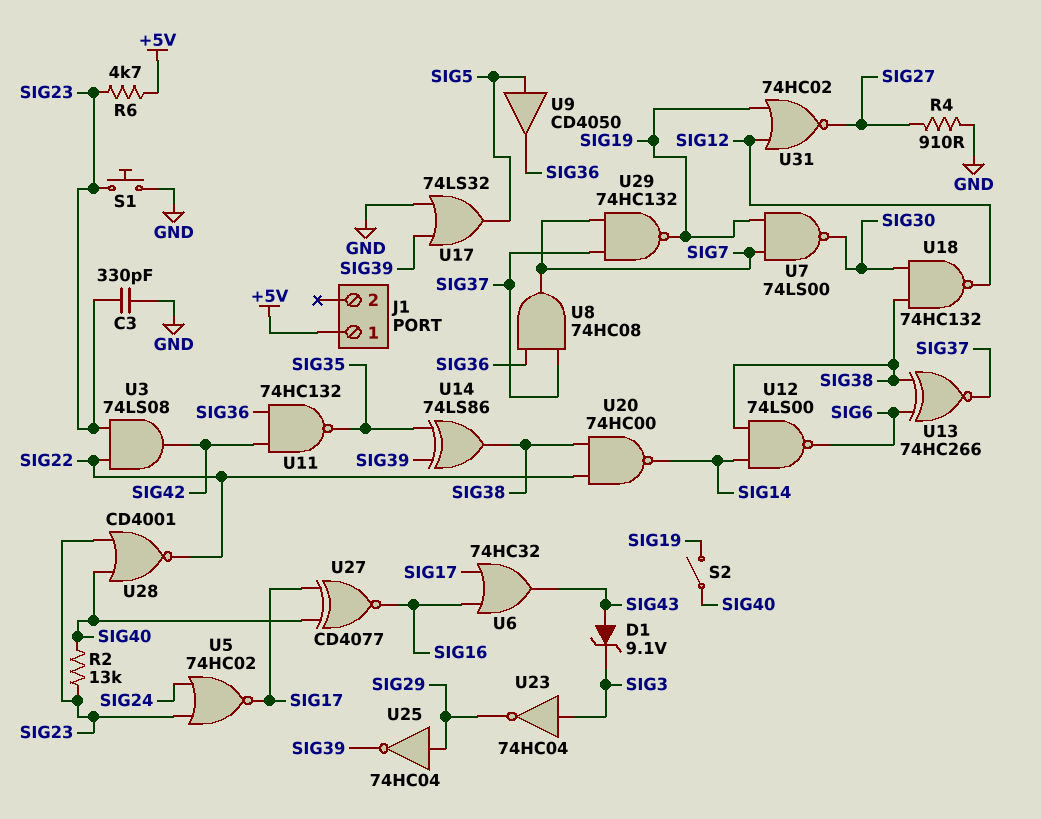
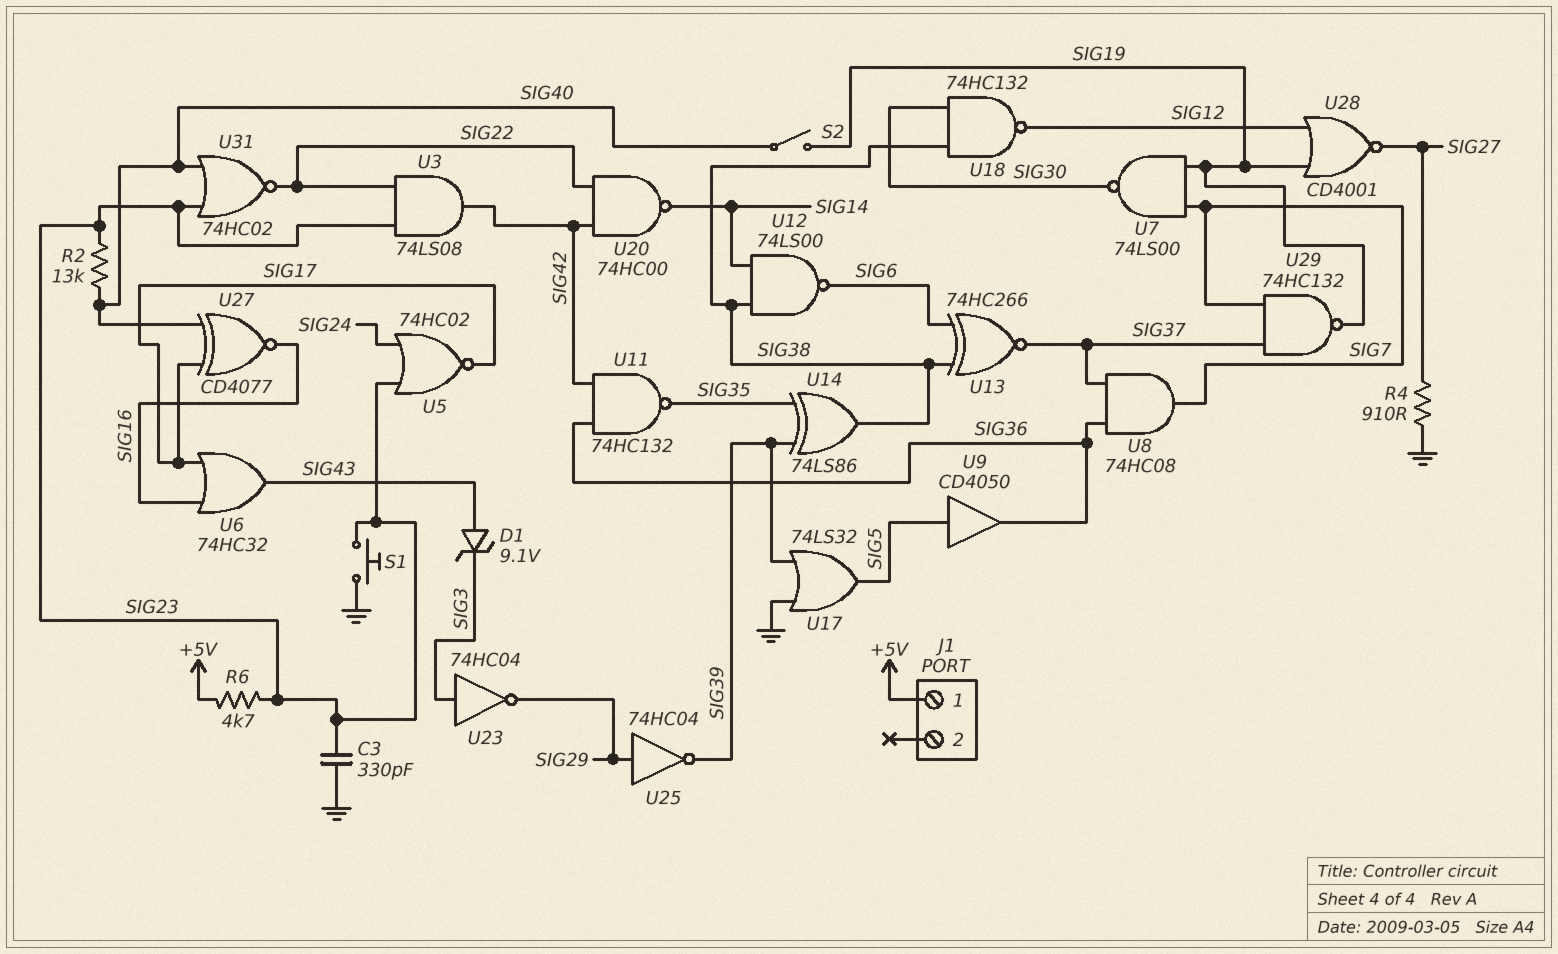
U20: NAND 74HC00 (in SIG22, in SIG38, out SIG14) -> NAND 74HC00 (in SIG22, in SIG42, out SIG14)
U28: NOR CD4001 (in SIG23, in SIG40, out SIG22) -> NOR CD4001 (in SIG12, in SIG19, out SIG27)
U31: NOR 74HC02 (in SIG12, in SIG19, out SIG27) -> NOR 74HC02 (in SIG23, in SIG40, out SIG22)

